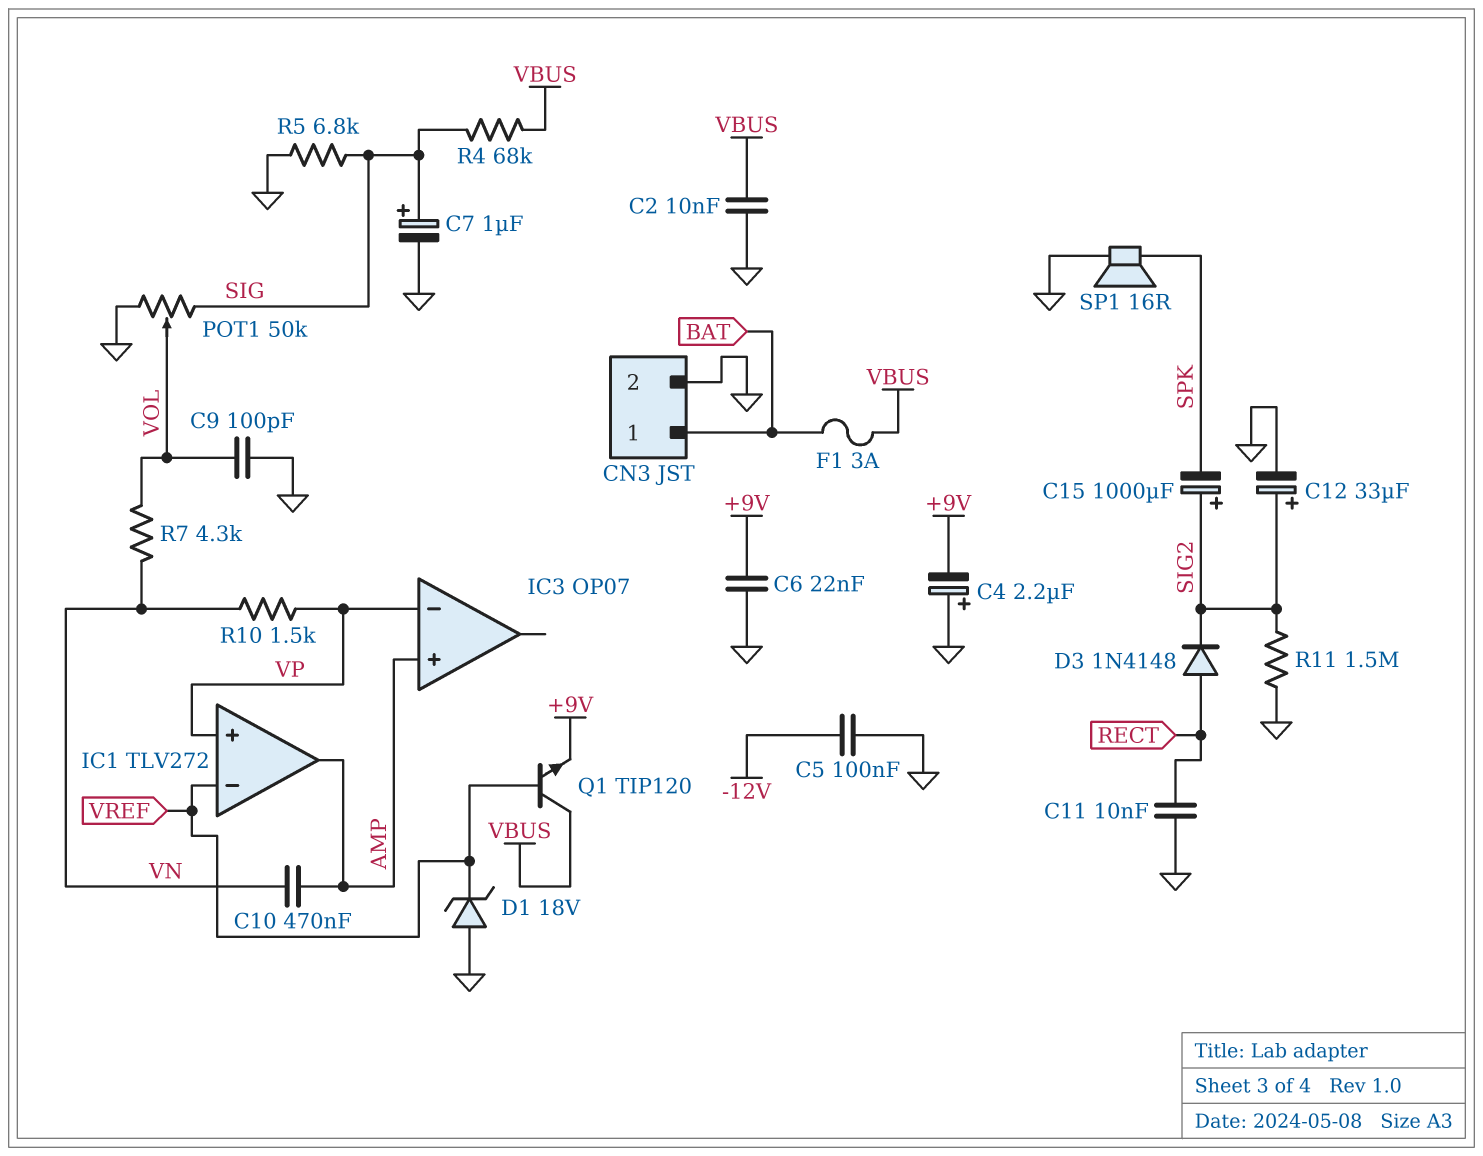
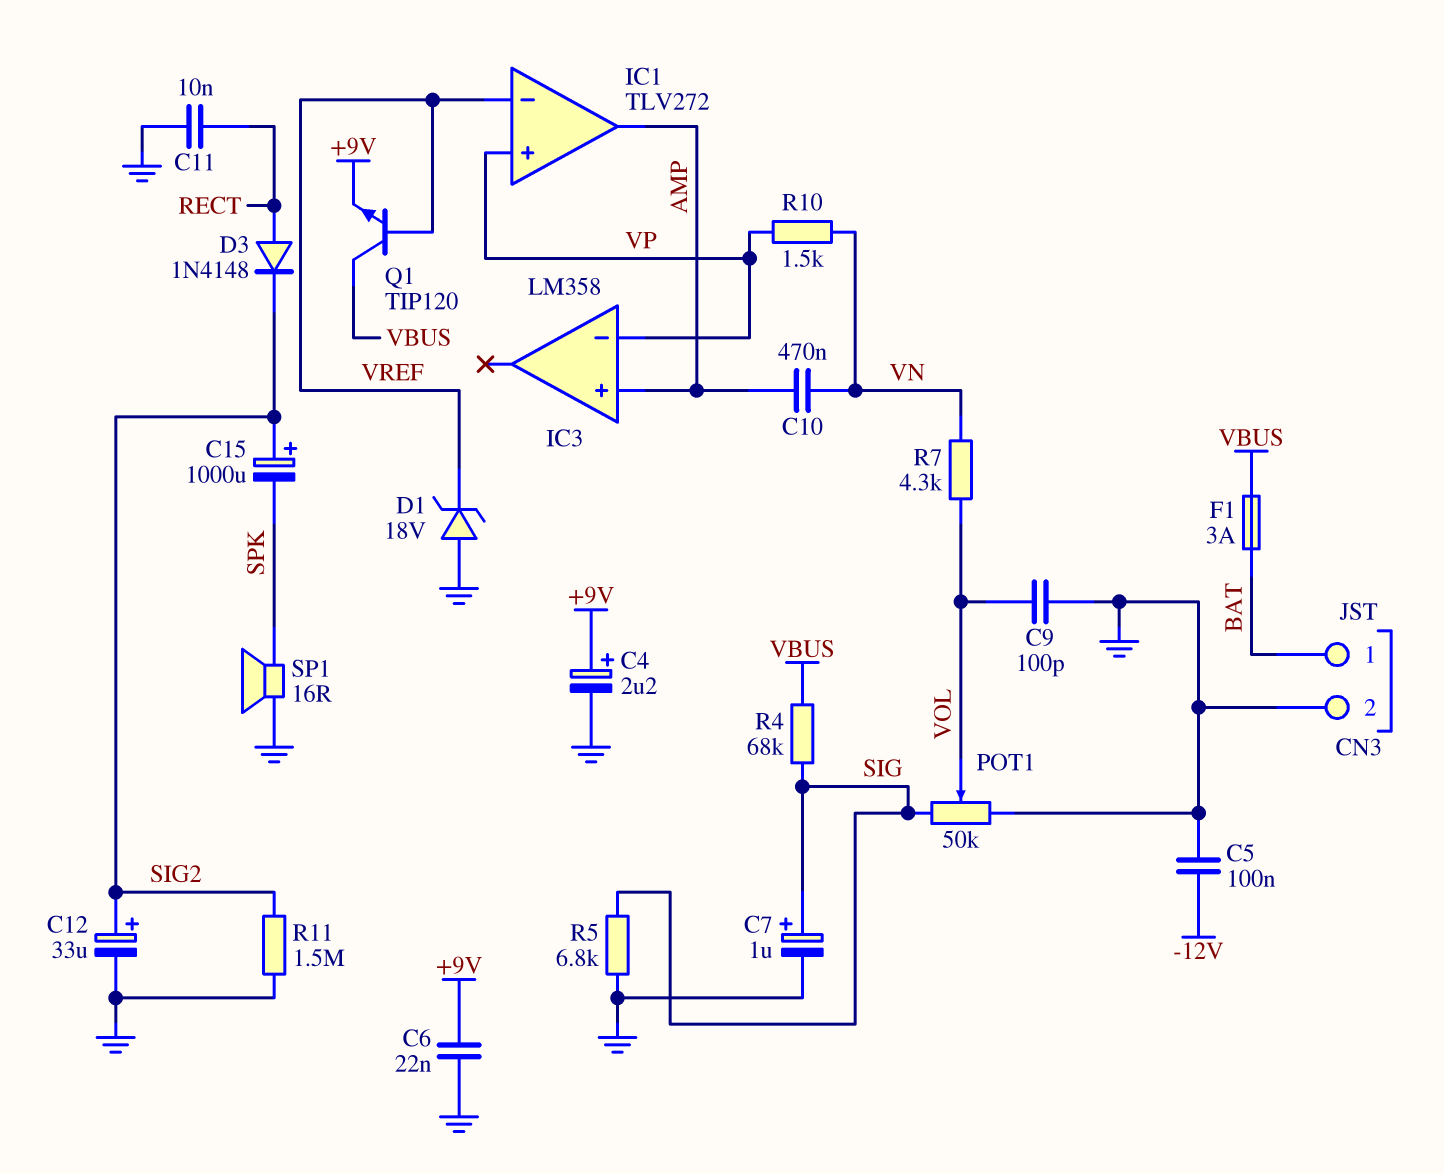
C2: 10nF (GND, VBUS) -> none
C4: 2.2uF (plus GND, minus +9V) -> 2.2uF (plus +9V, minus GND)
IC3: OP07 -> LM358

